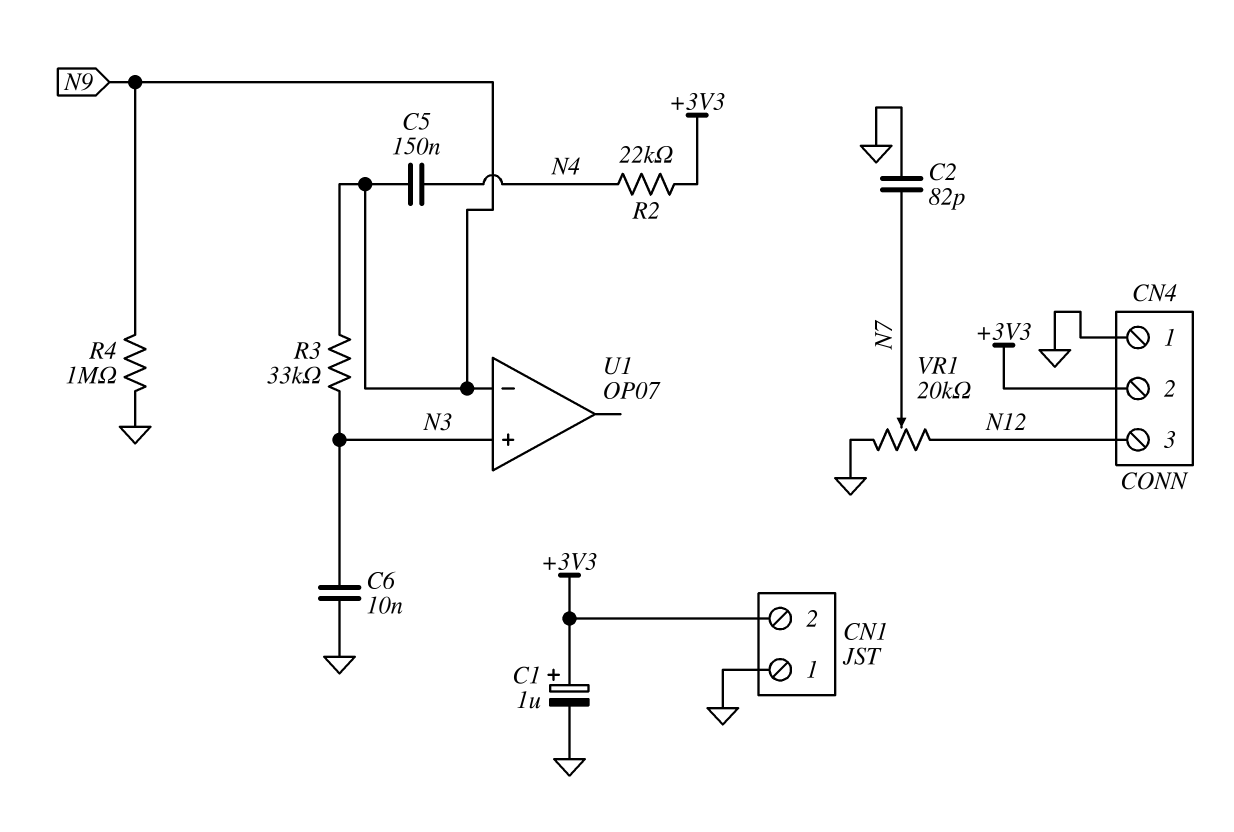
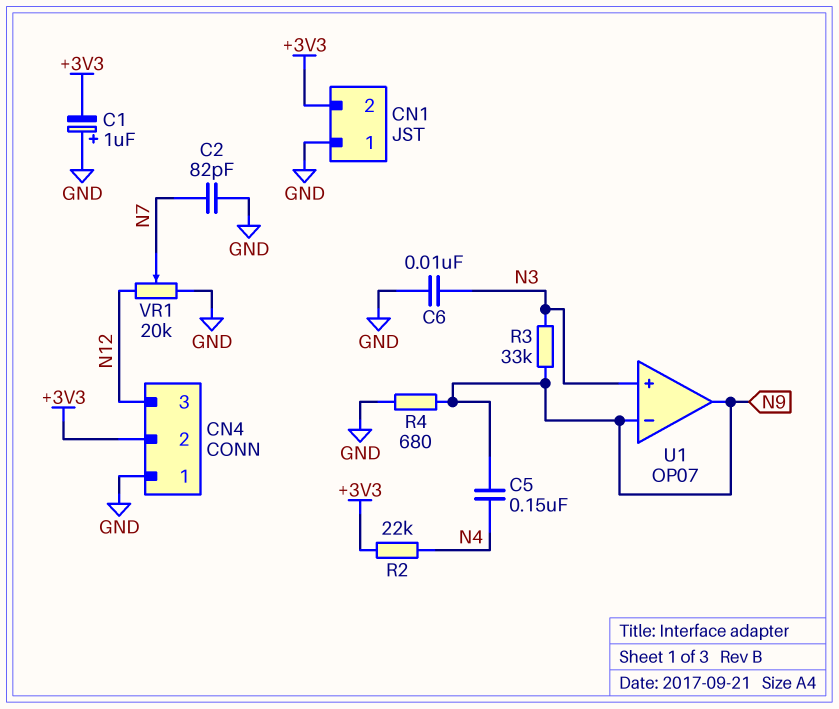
C1: 1uF (plus +3V3, minus GND) -> 1uF (plus GND, minus +3V3)
R4: 1M (GND, N9) -> 680 (GND, N9)
U1 pin out: none -> N9

